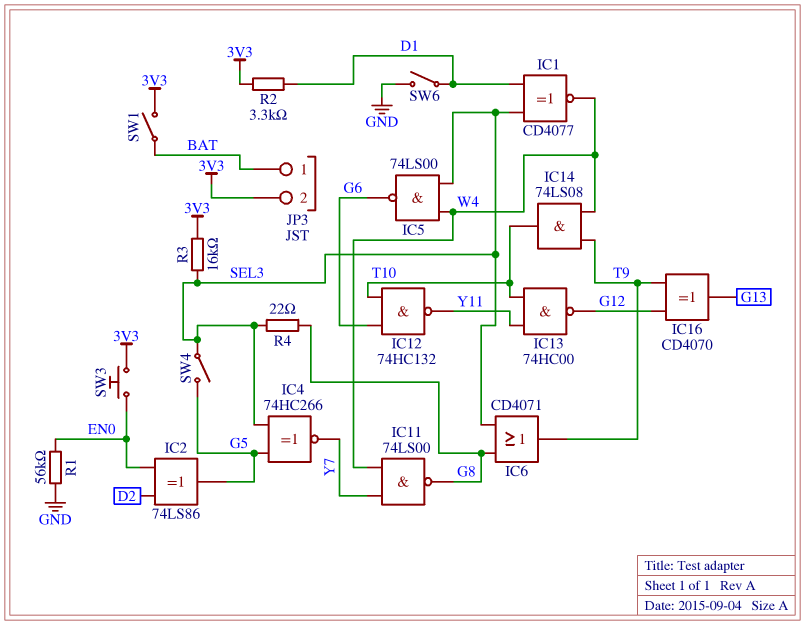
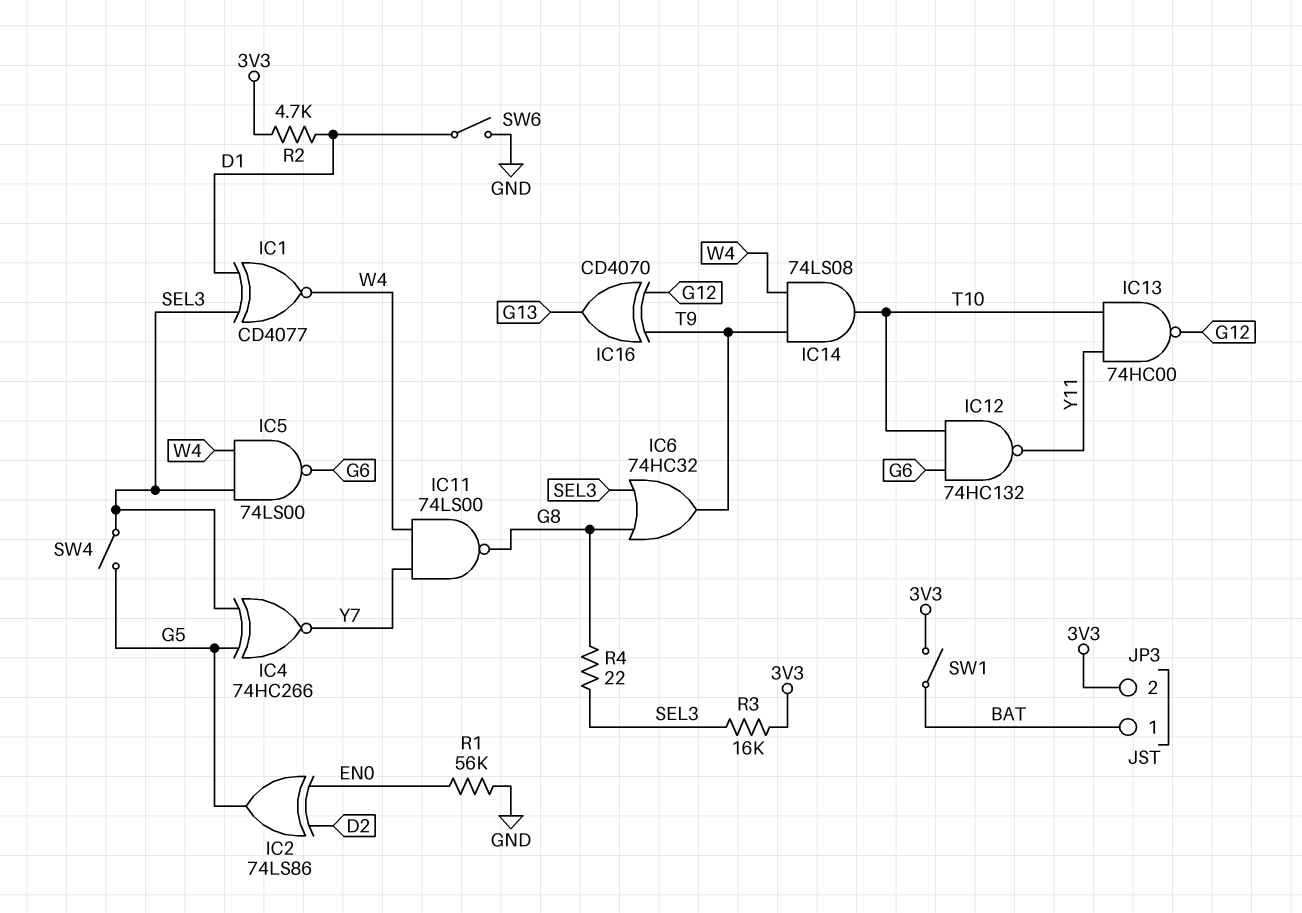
IC6: OR CD4071 (in G8, in SEL3, out T9) -> OR 74HC32 (in G8, in SEL3, out T9)
R2: 3.3k (3V3, D1) -> 4.7k (3V3, D1)
SW3: button (3V3, EN0) -> none

